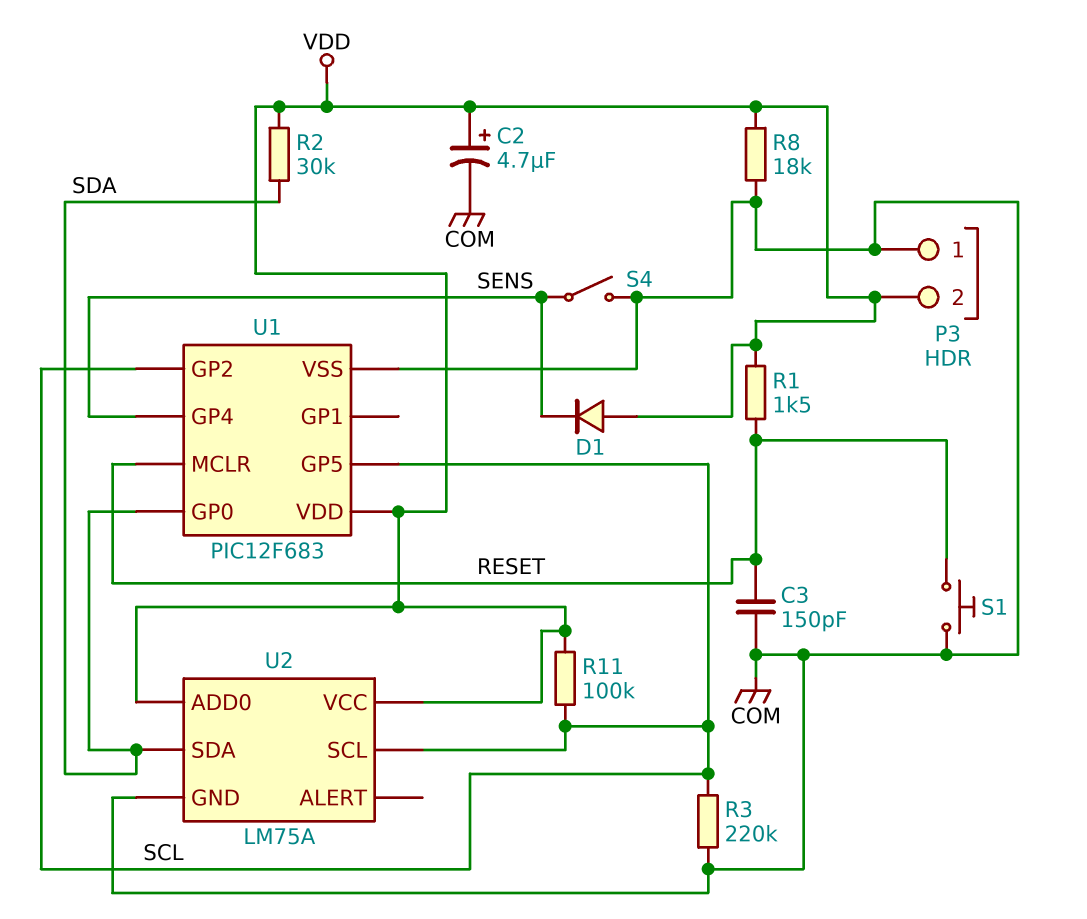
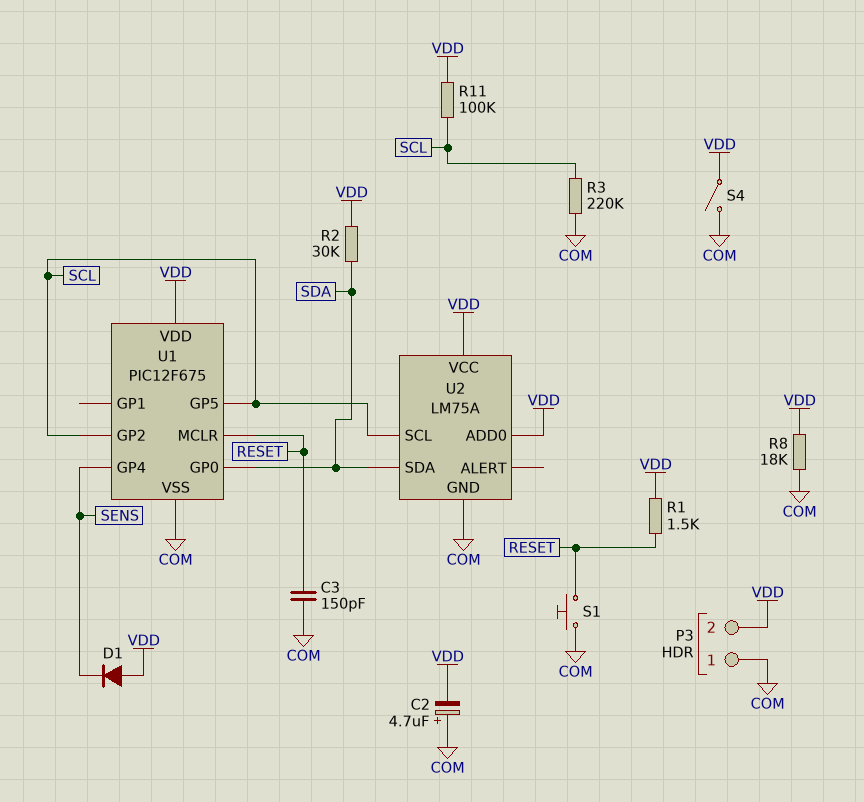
C2: 4.7uF (plus VDD, minus COM) -> 4.7uF (plus COM, minus VDD)
S4: switch (COM, SENS) -> switch (COM, VDD)
U1: PIC12F683 -> PIC12F675

